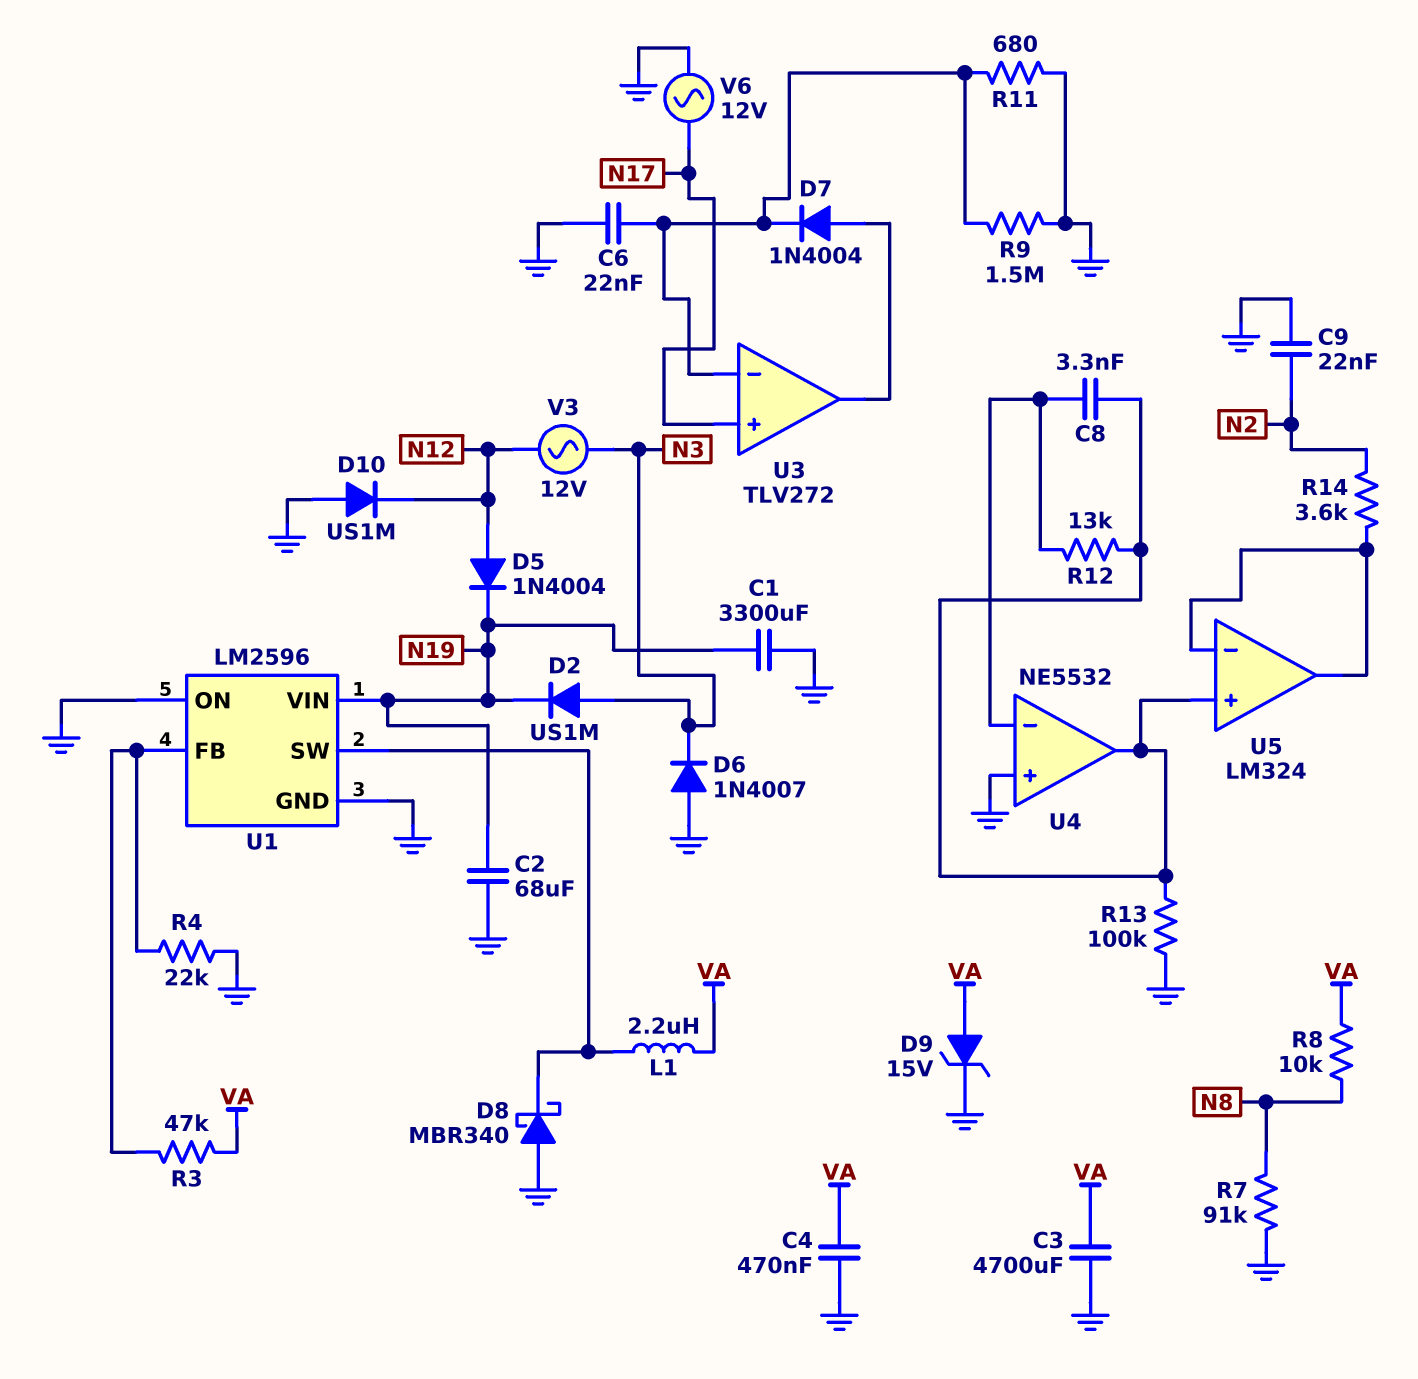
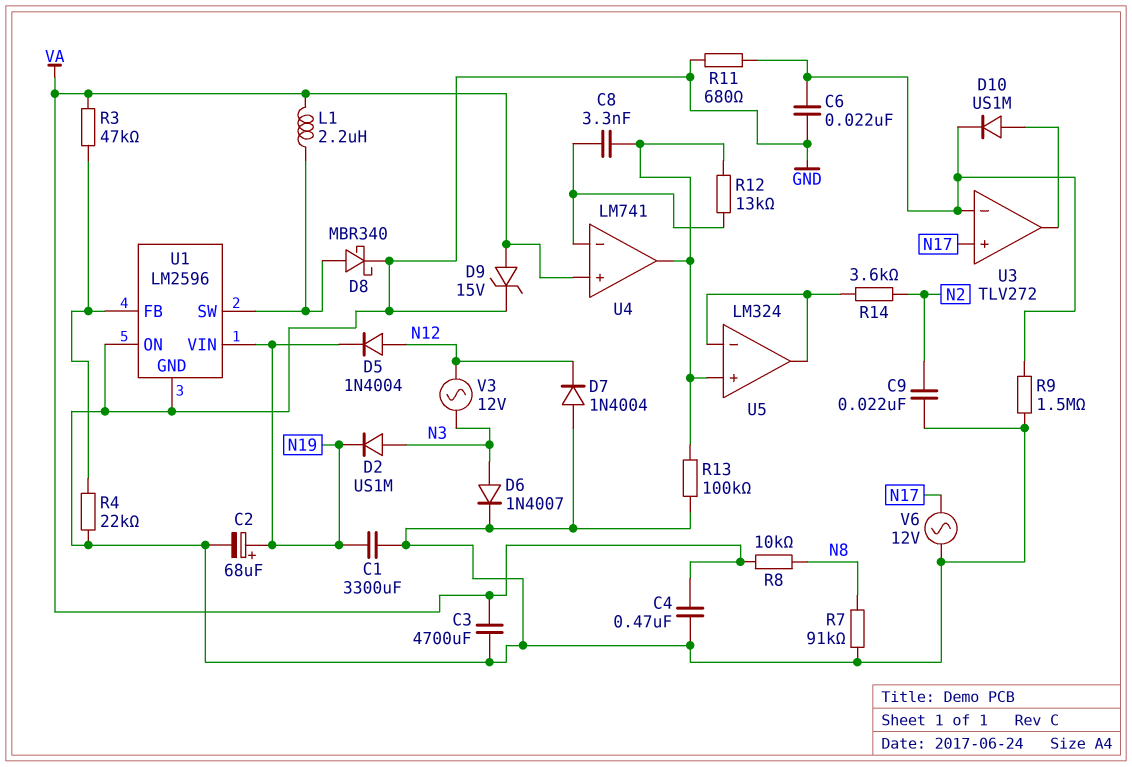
C2: 68uF (GND, N19) -> 68uF (plus N19, minus GND)
D6: diode 1N4007 (A GND, K N3) -> diode 1N4007 (A N3, K GND)
D7: diode 1N4004 (A U3/out, K U3/in-) -> diode 1N4004 (A GND, K N12)
D8: schottky MBR340 (A GND, K U1/SW) -> schottky MBR340 (A U1/SW, K GND)
D10: diode US1M (A GND, K N12) -> diode US1M (A U3/out, K U3/in-)
U4: NE5532 -> LM741
U4 pin in+: GND -> VA

